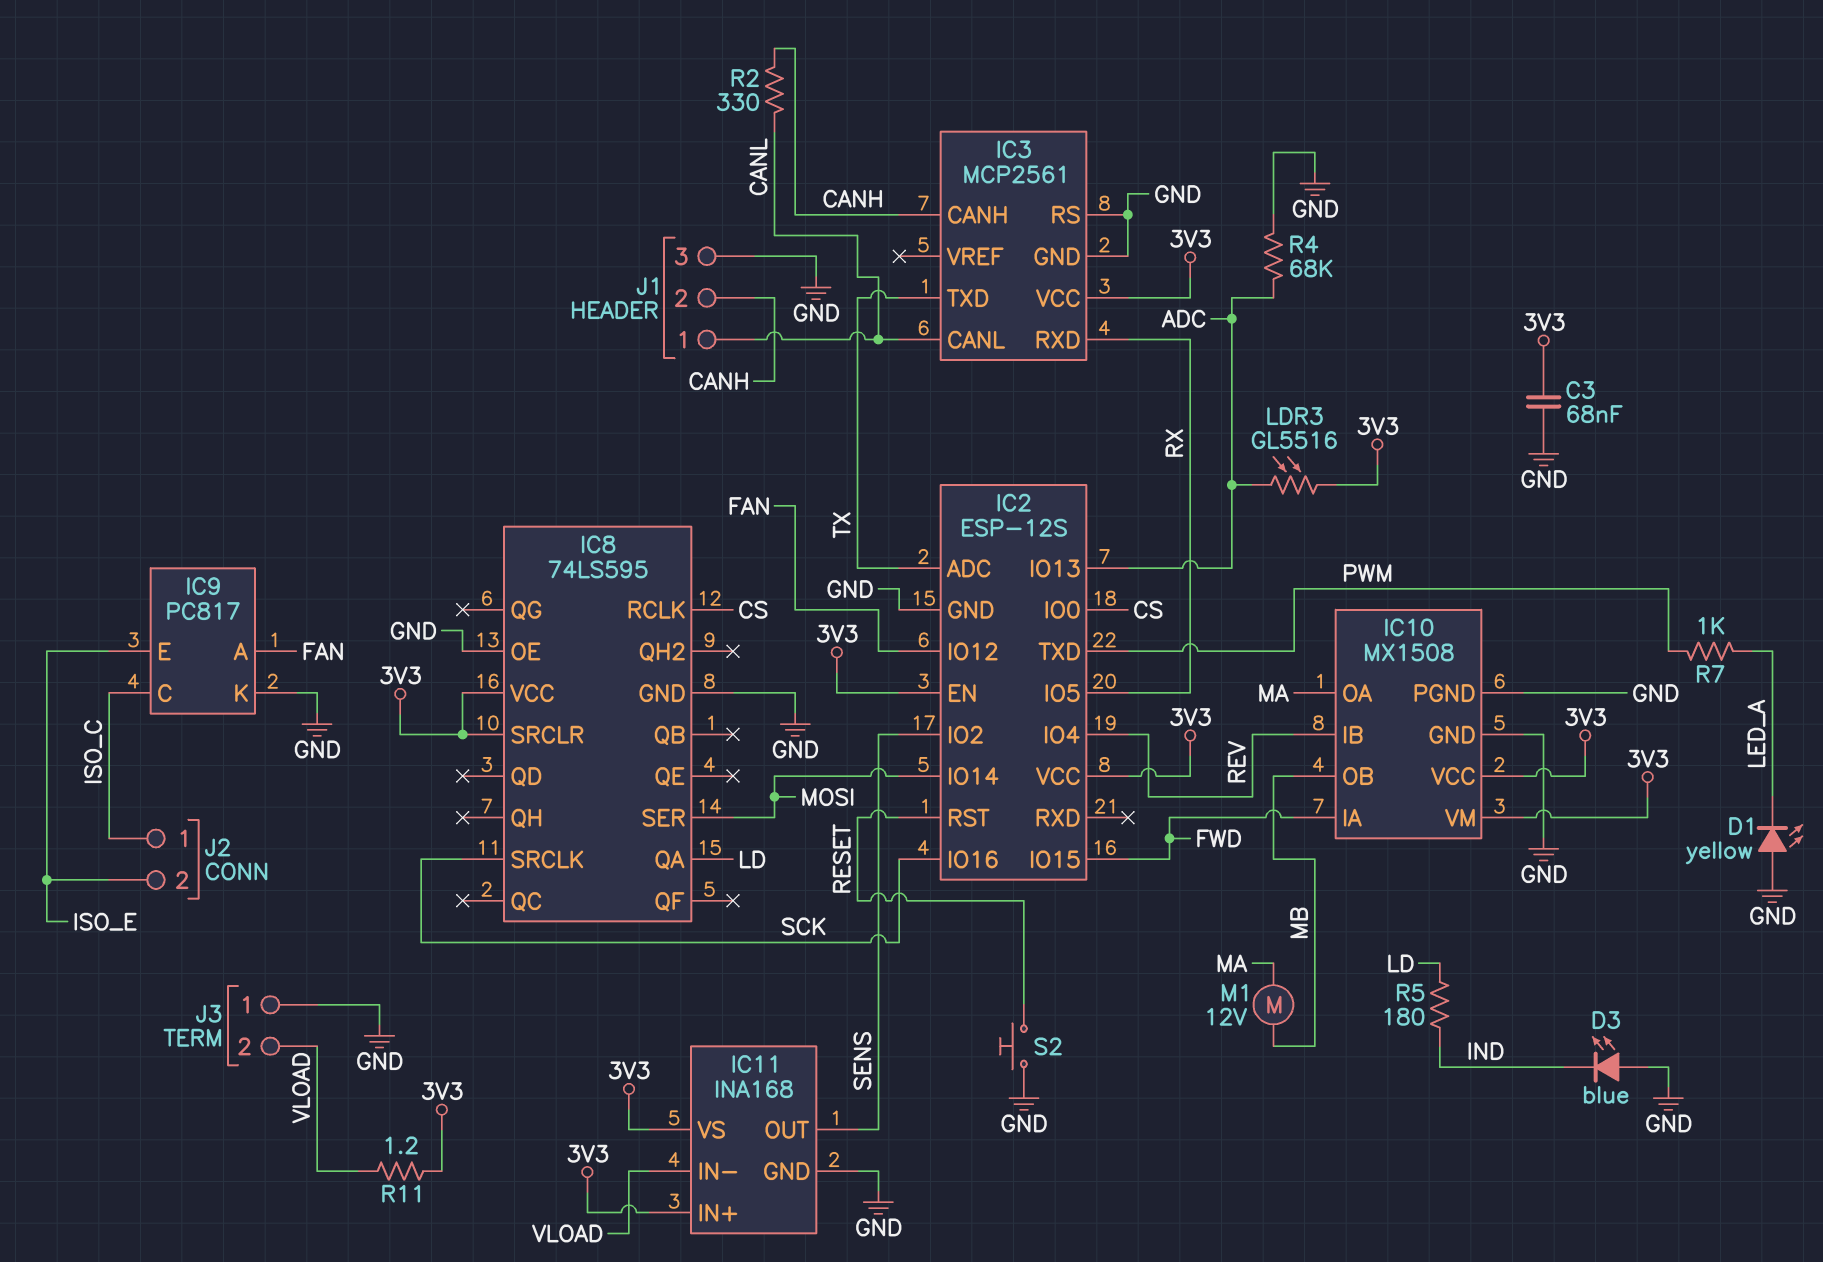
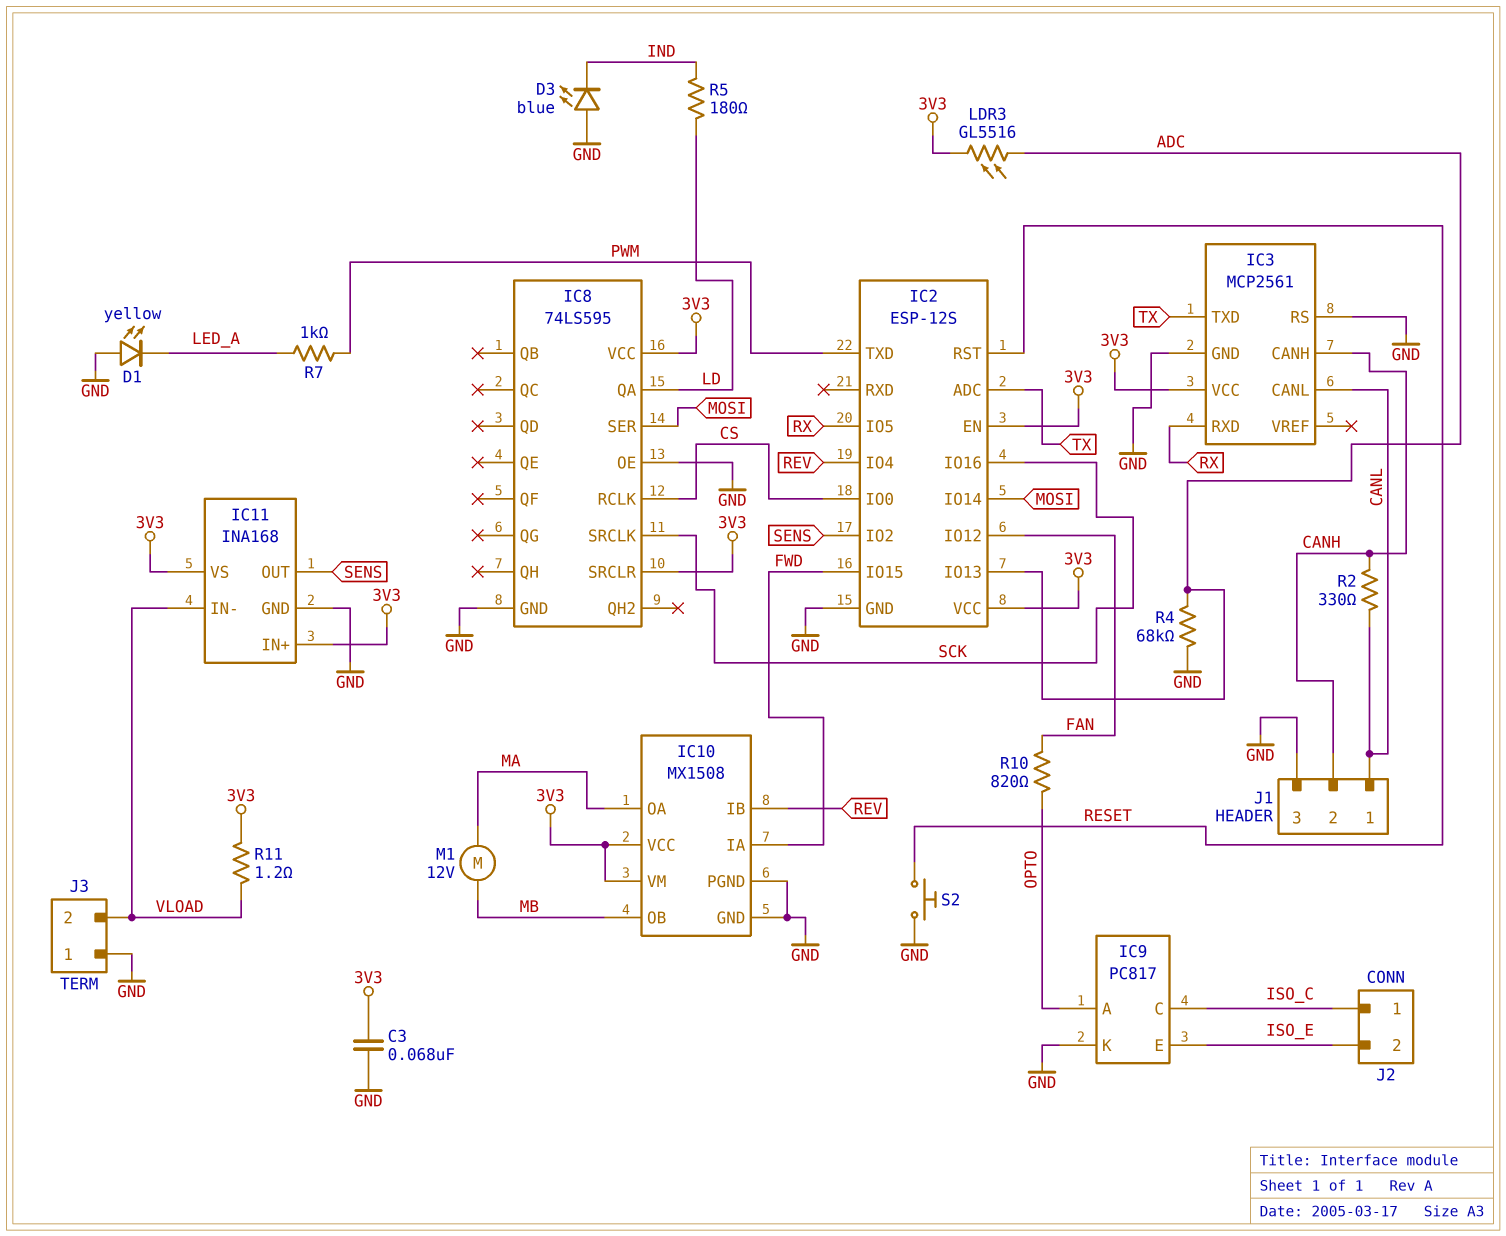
IC9 pin A: FAN -> OPTO
R10: none -> 820 (FAN, OPTO)

